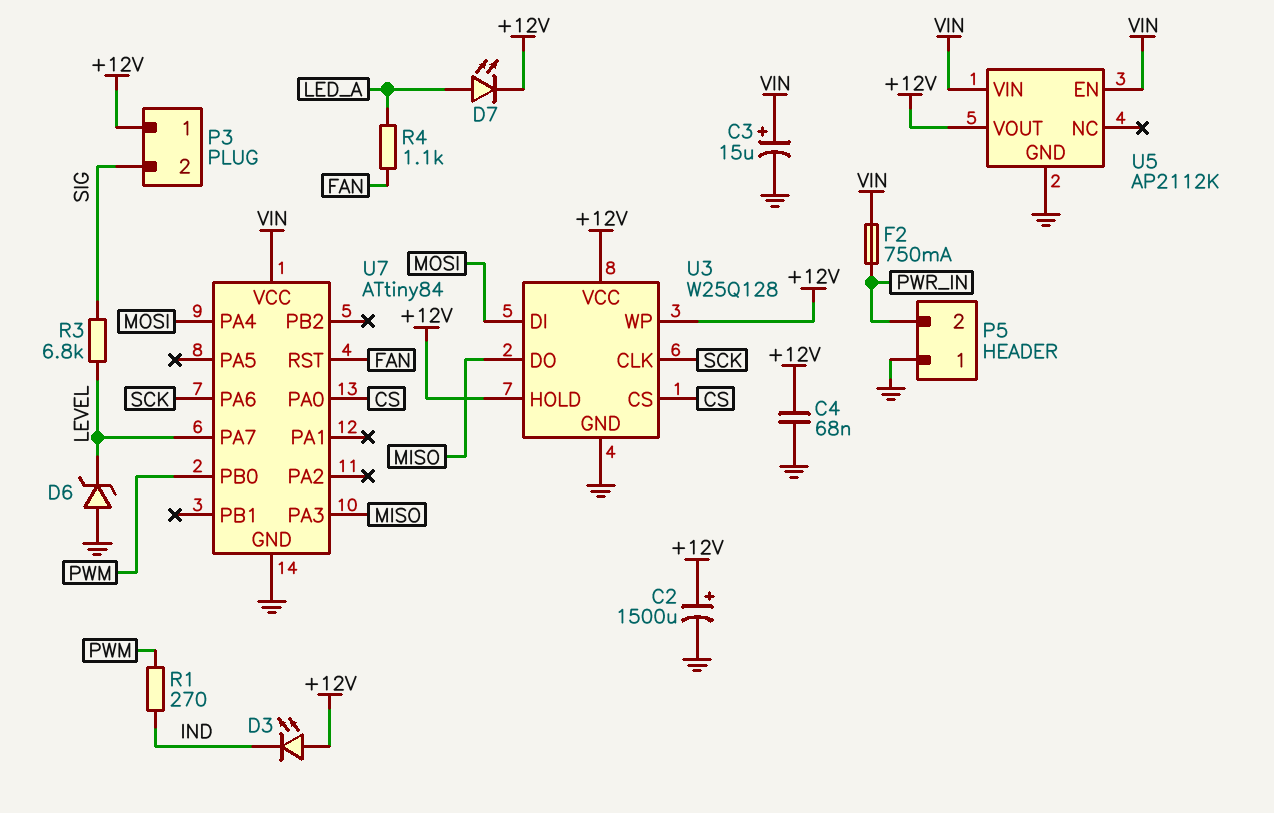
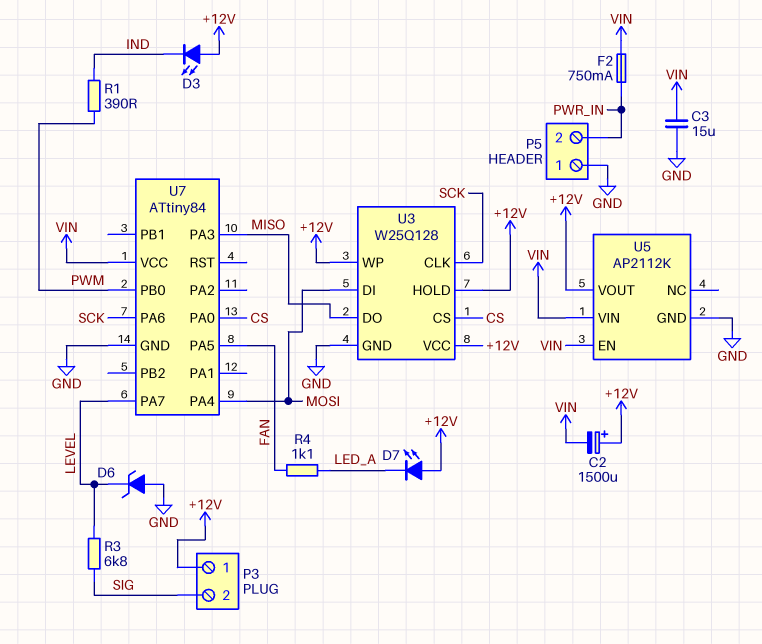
C2: 1500uF (plus +12V, minus GND) -> 1500uF (plus +12V, minus VIN)
C3: 15uF (plus VIN, minus GND) -> 15uF (GND, VIN)
C4: 68nF (+12V, GND) -> none
D7: LED (A LED_A, K +12V) -> LED (A +12V, K LED_A)
R1: 270 (IND, PWM) -> 390 (IND, PWM)
U7 pin PA5: none -> FAN
U7 pin RST: FAN -> none

